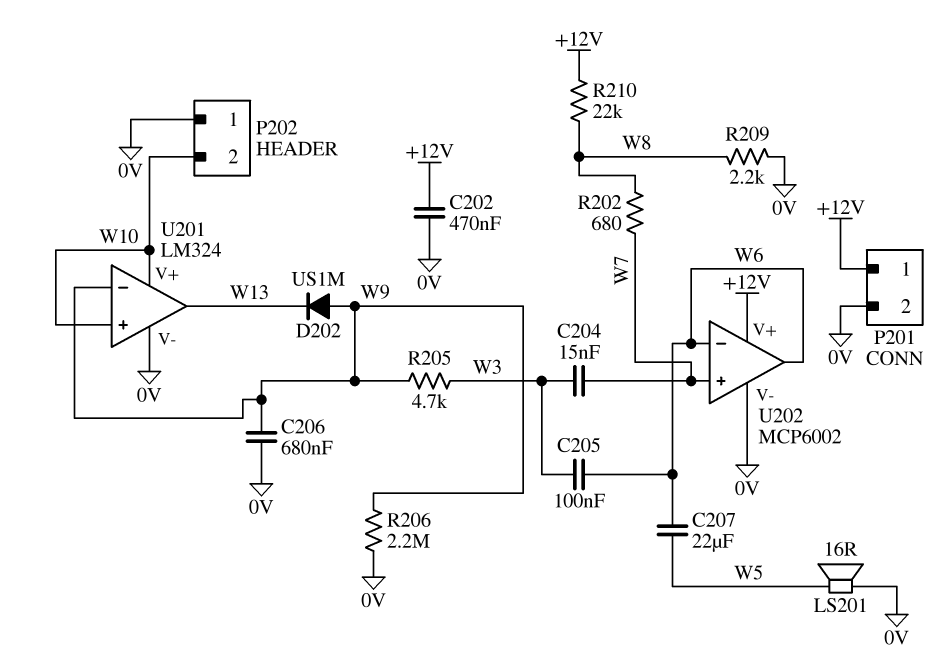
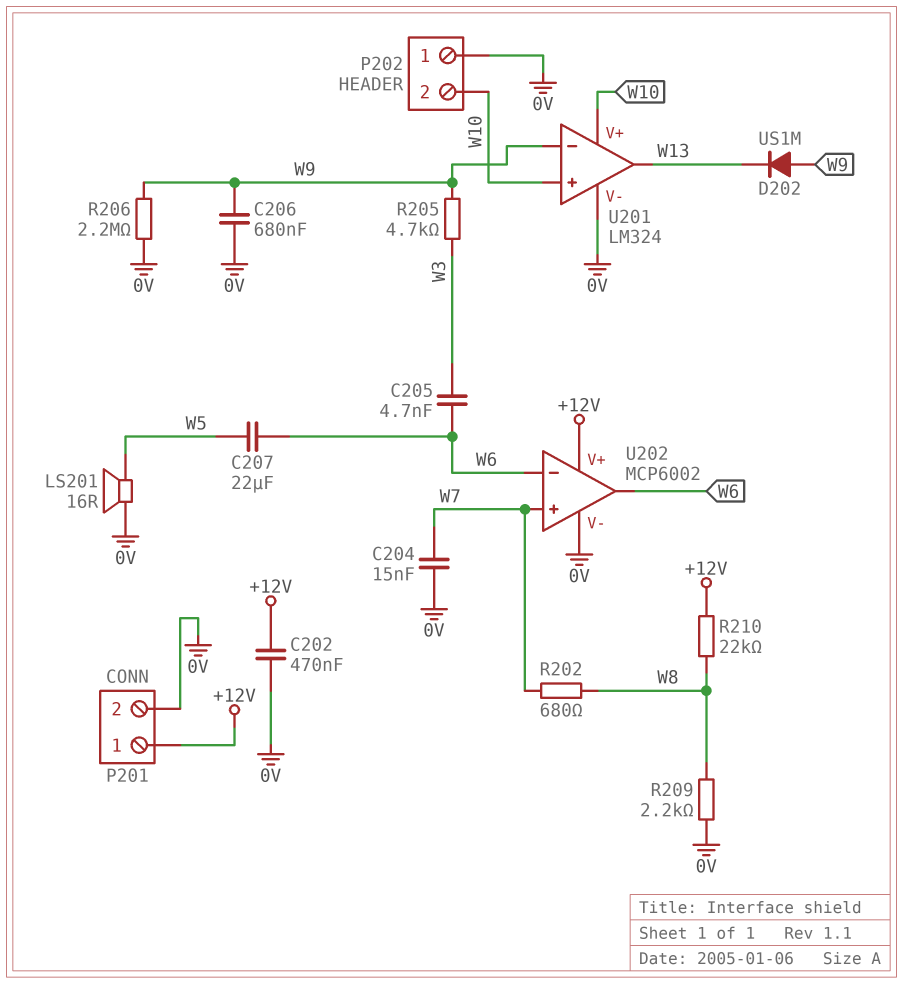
C204: 15nF (W3, W7) -> 15nF (0V, W7)
C205: 100nF (W3, W6) -> 4.7nF (W3, W6)

